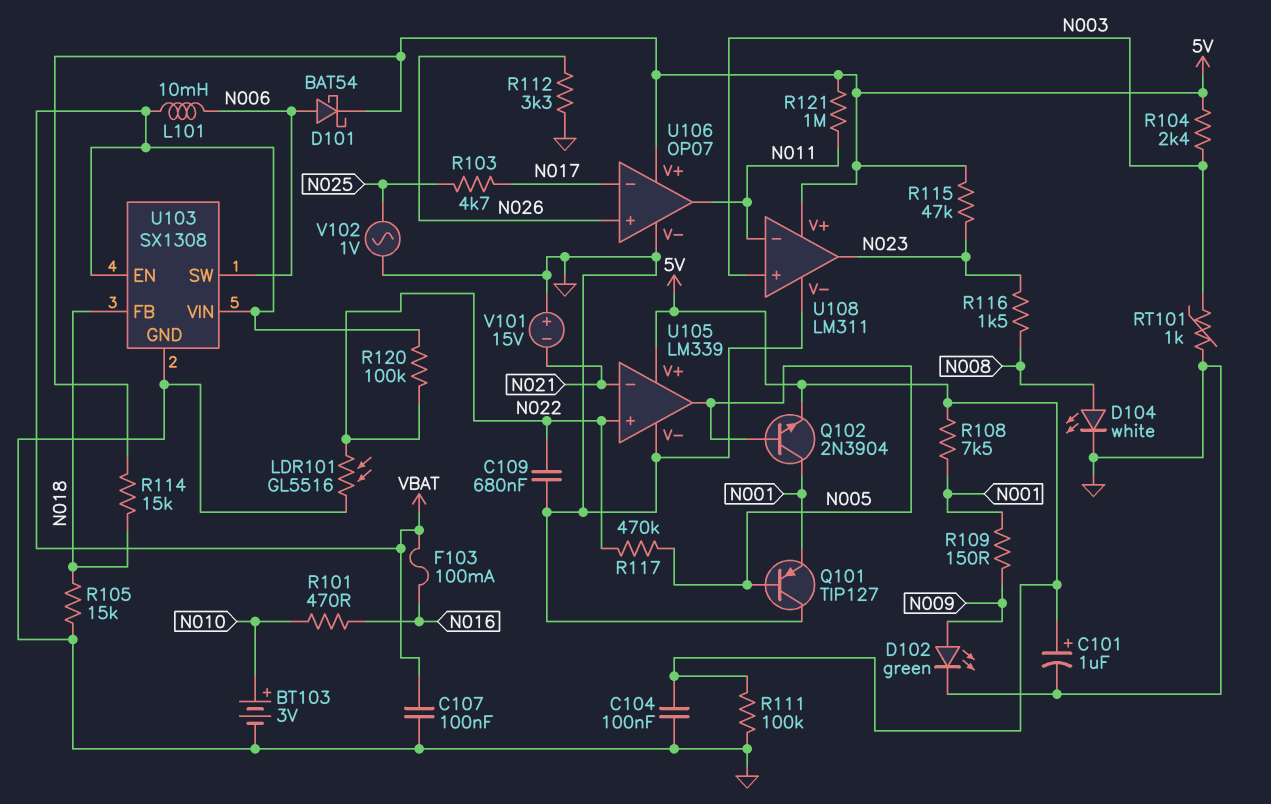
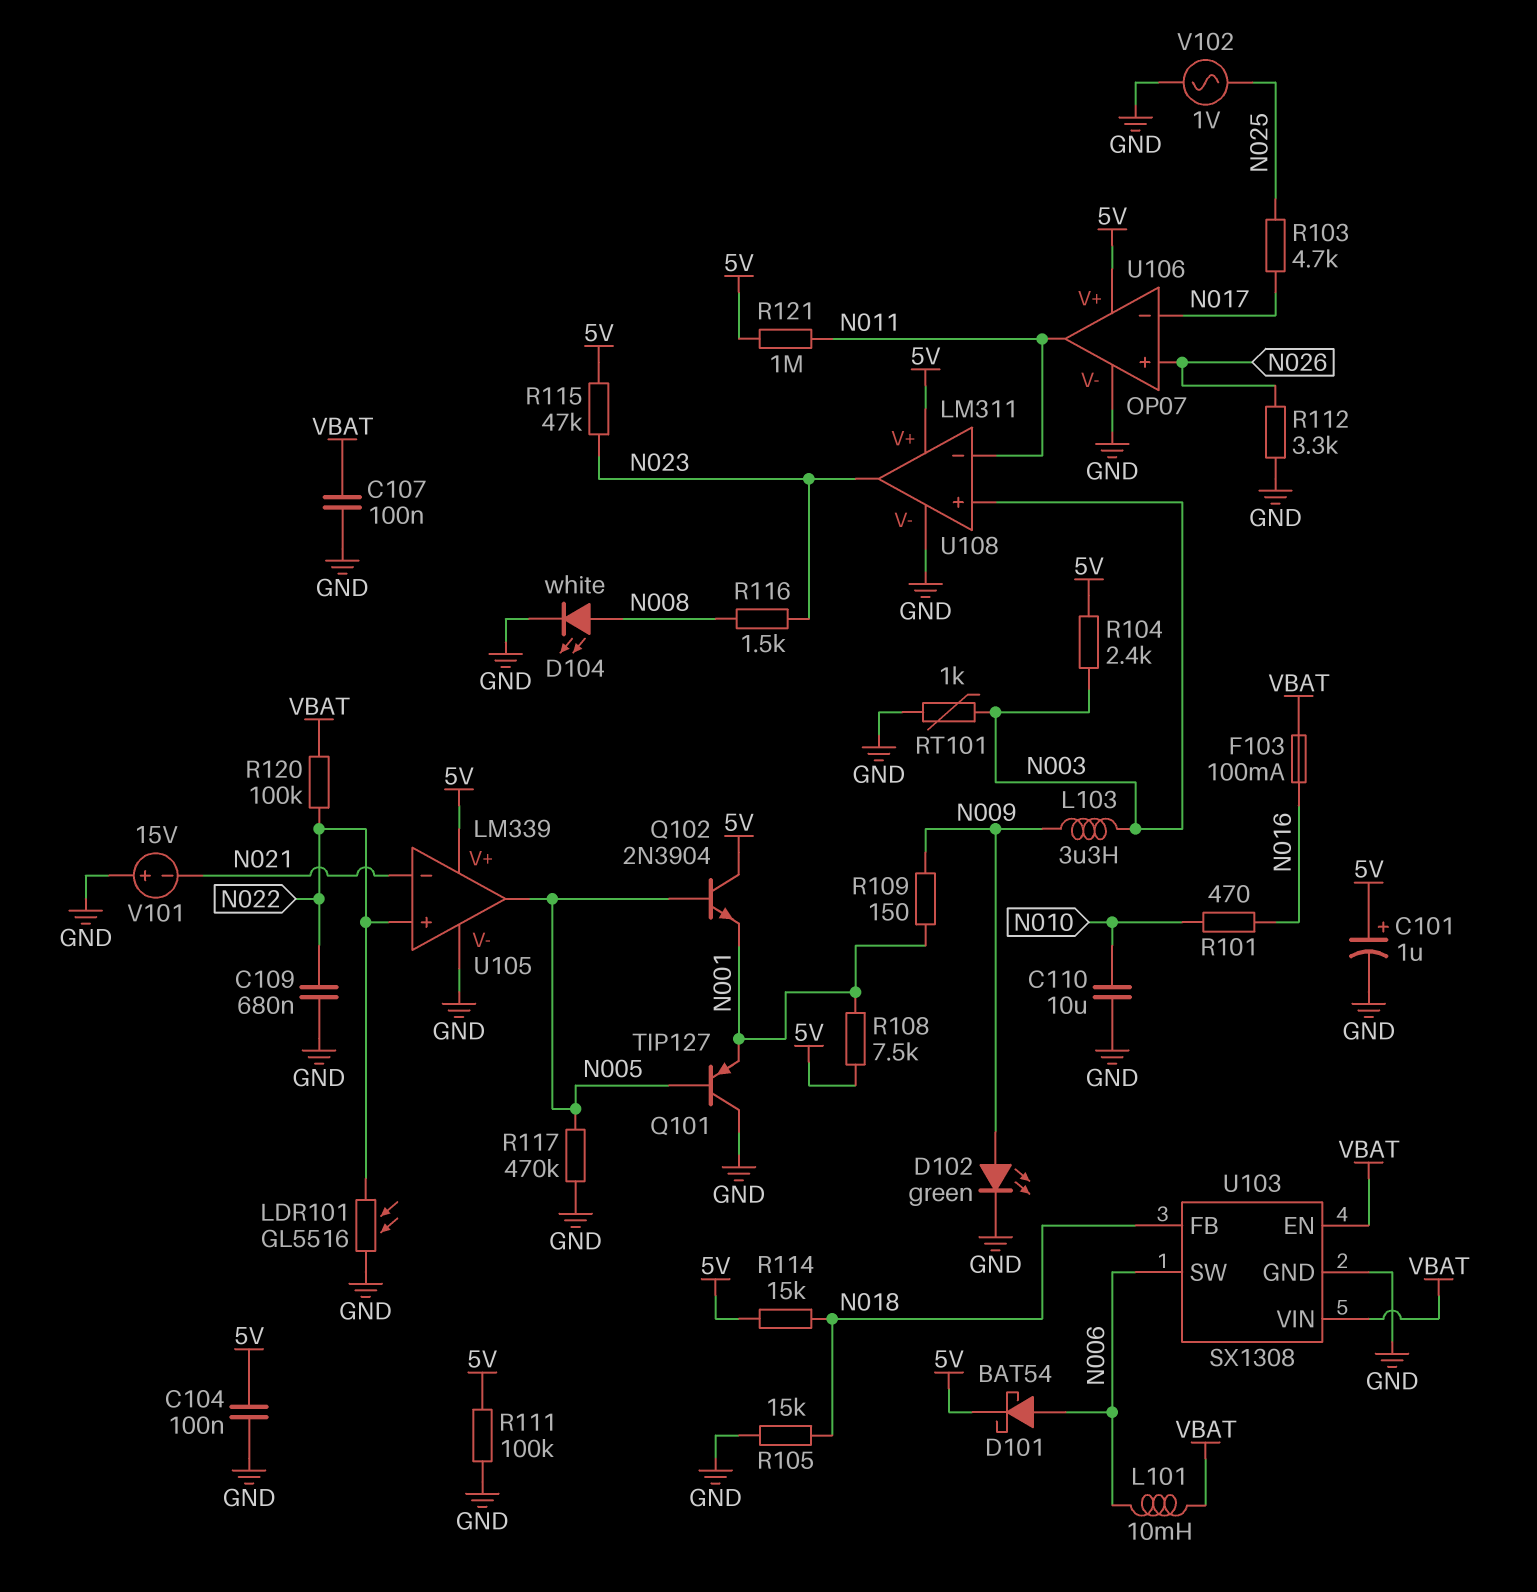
BT103: 3V (plus N010, minus GND) -> none
C110: none -> 10uF (GND, N010)
L103: none -> 3.3uH (N003, N009)
Q102: NPN 2N3904 (B N005, C N001, E 5V) -> NPN 2N3904 (B N005, C 5V, E N001)
R117: 470k (N005, N022) -> 470k (GND, N005)

